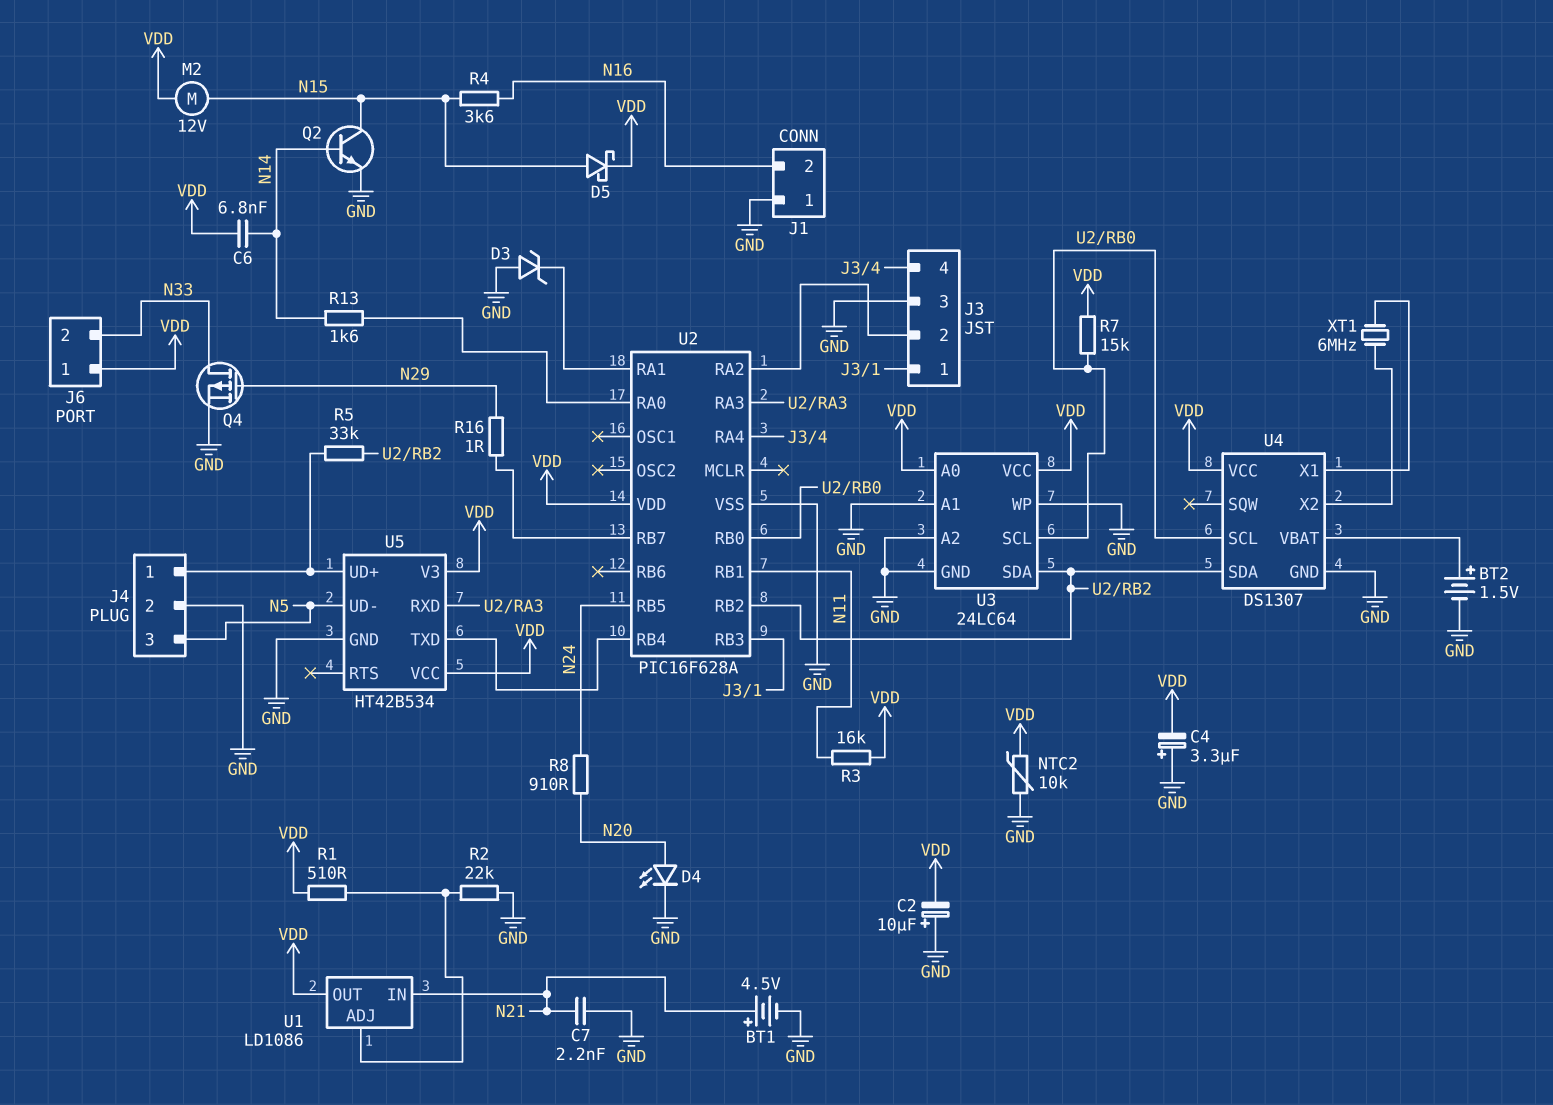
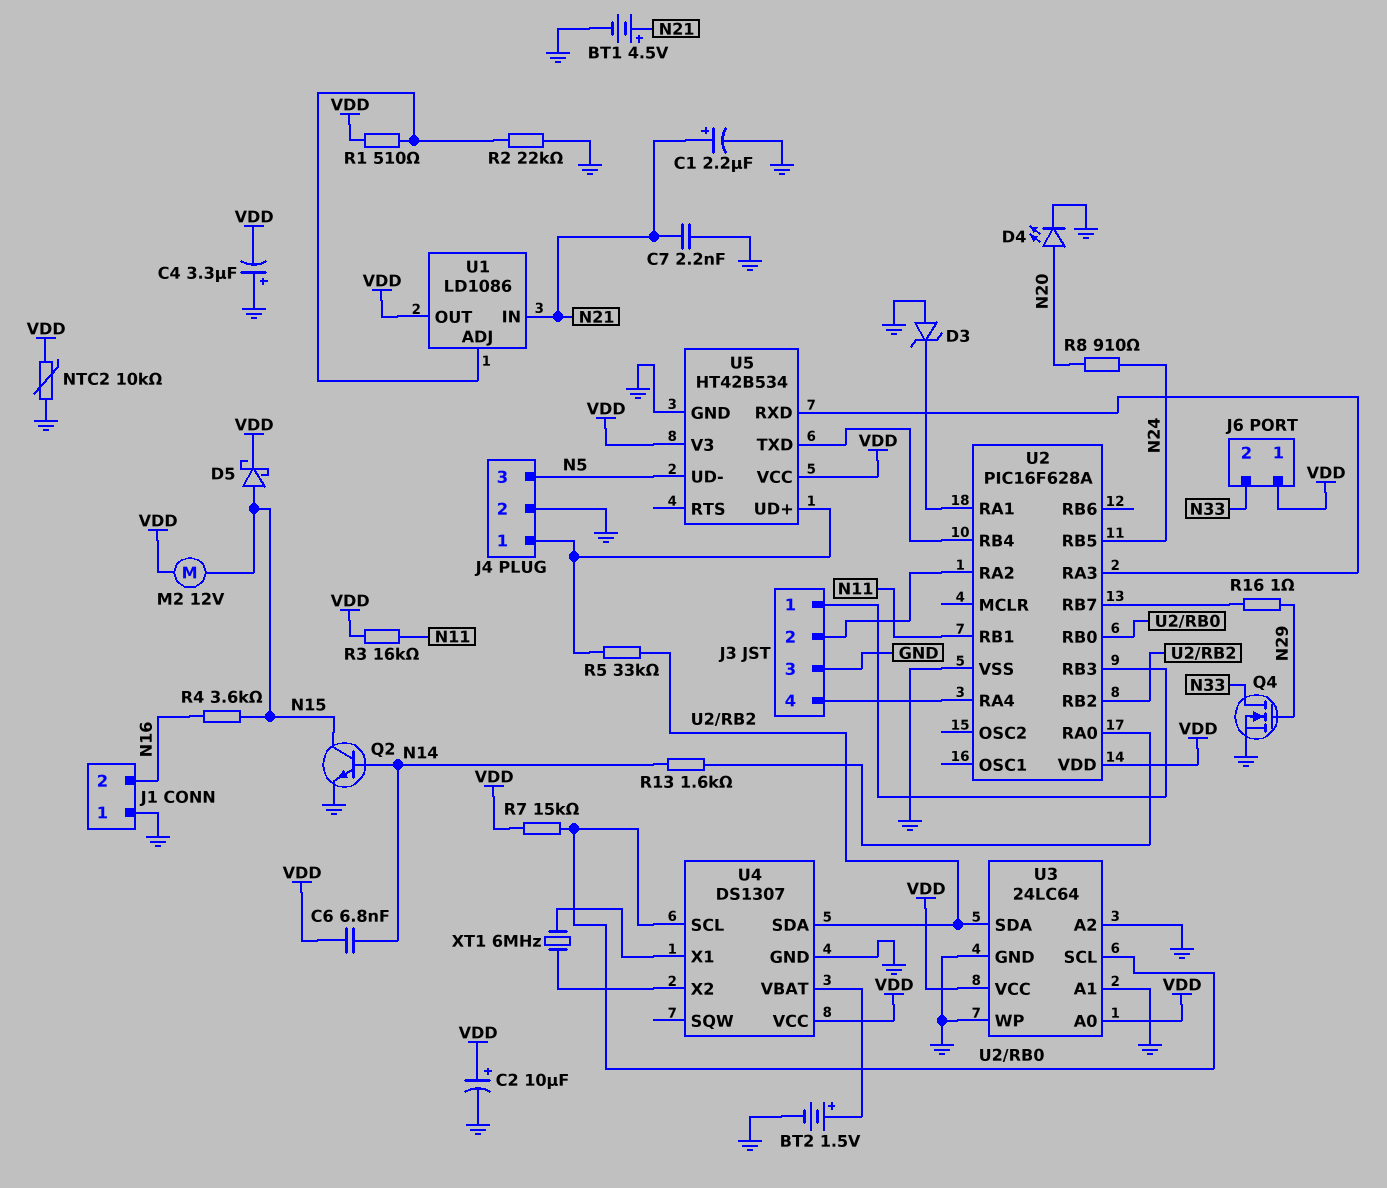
C1: none -> 2.2uF (plus N21, minus GND)
C2: 10uF (plus GND, minus VDD) -> 10uF (plus VDD, minus GND)
Q4: PMOS (G N29, D N33, S GND) -> NMOS (G N29, D N33, S GND)

